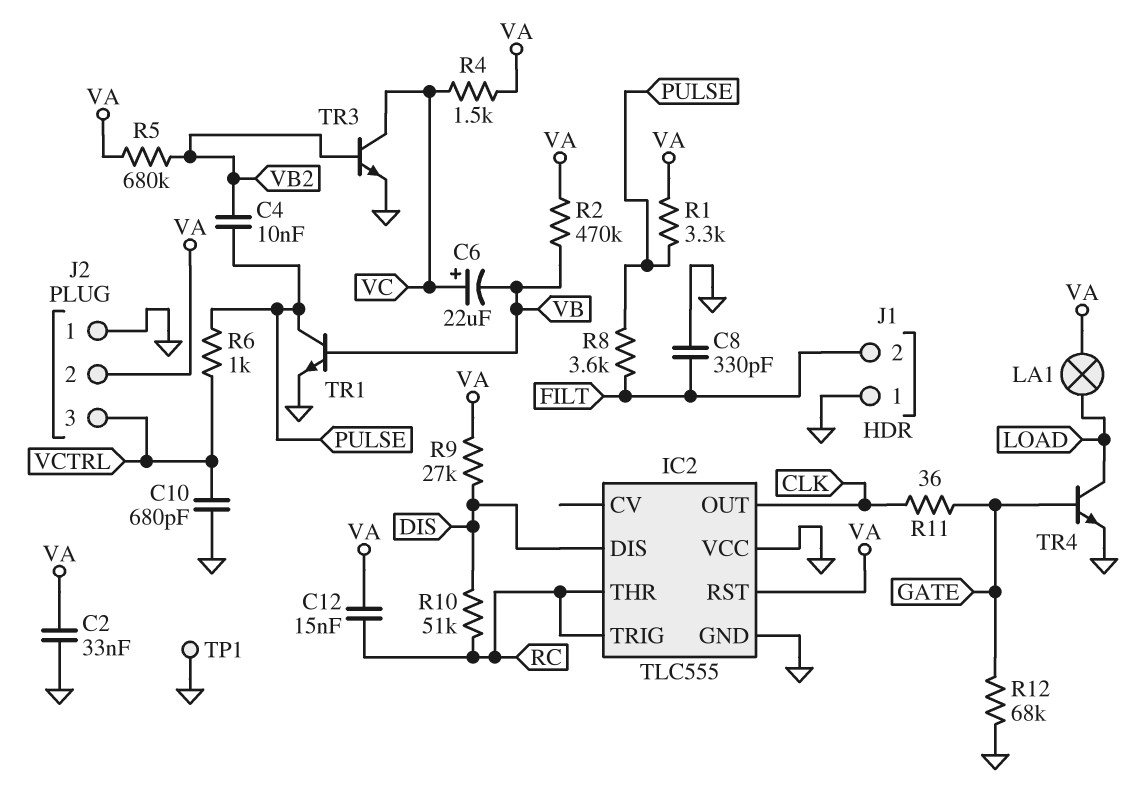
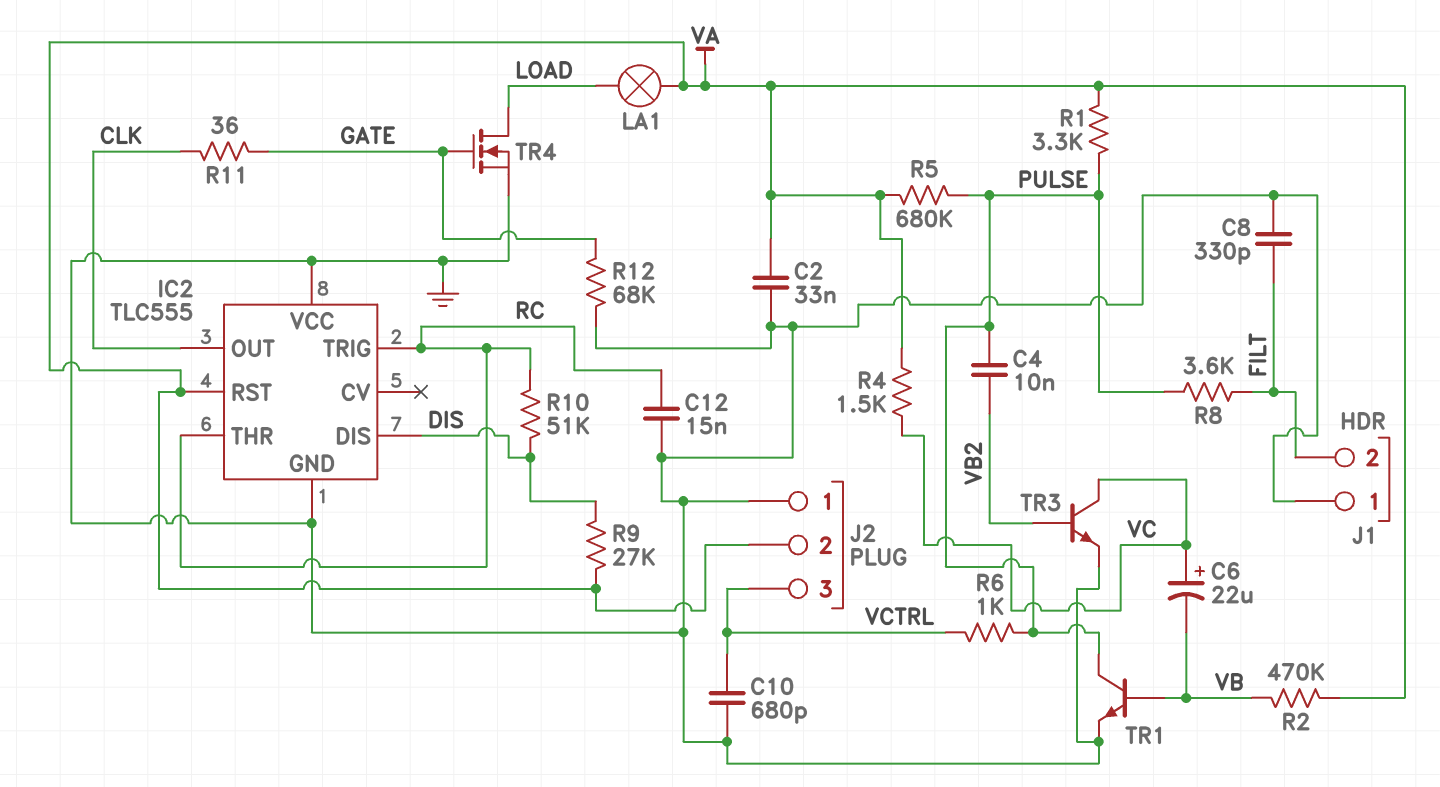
C12: 15nF (RC, VA) -> 15nF (GND, RC)
R5: 680k (VA, VB2) -> 680k (PULSE, VA)
TP1: test point (GND) -> none
TR4: NPN (B GATE, C LOAD, E GND) -> NMOS (G GATE, D LOAD, S GND)

